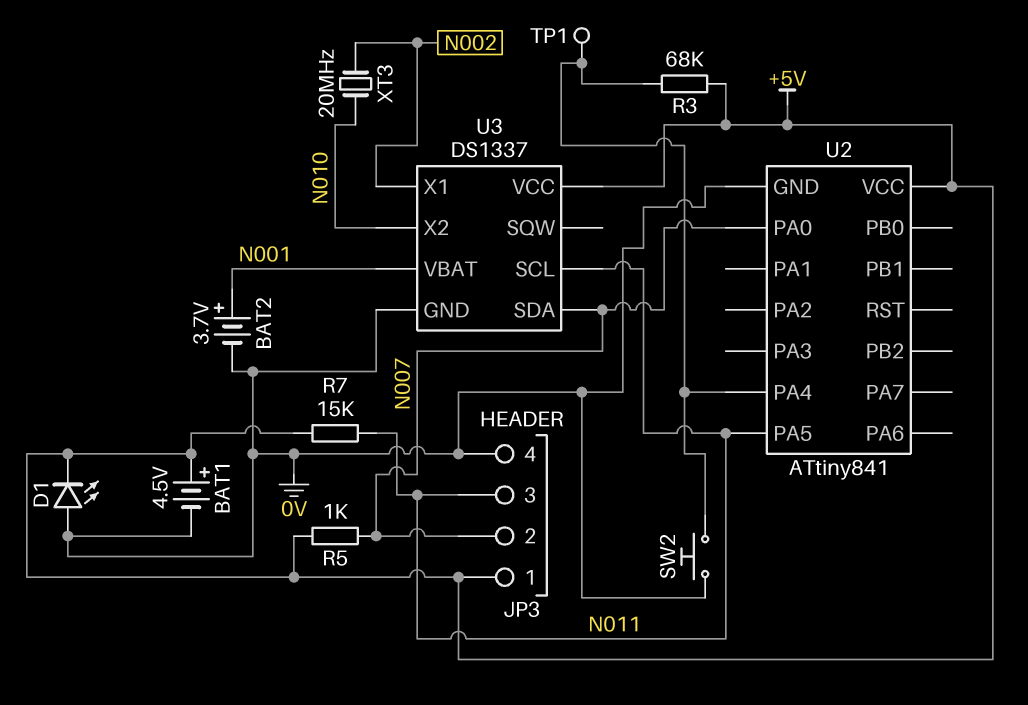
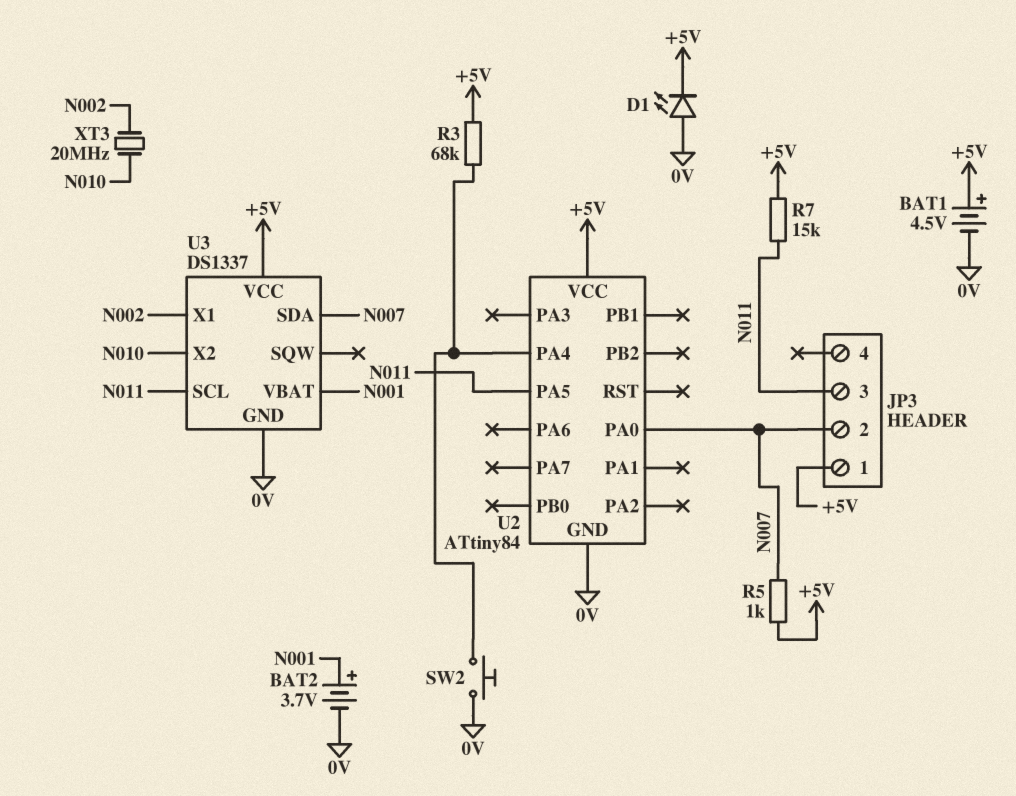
JP3 pin 4: 0V -> none
TP1: test point (U2/PA4) -> none
U2: ATtiny841 -> ATtiny84

